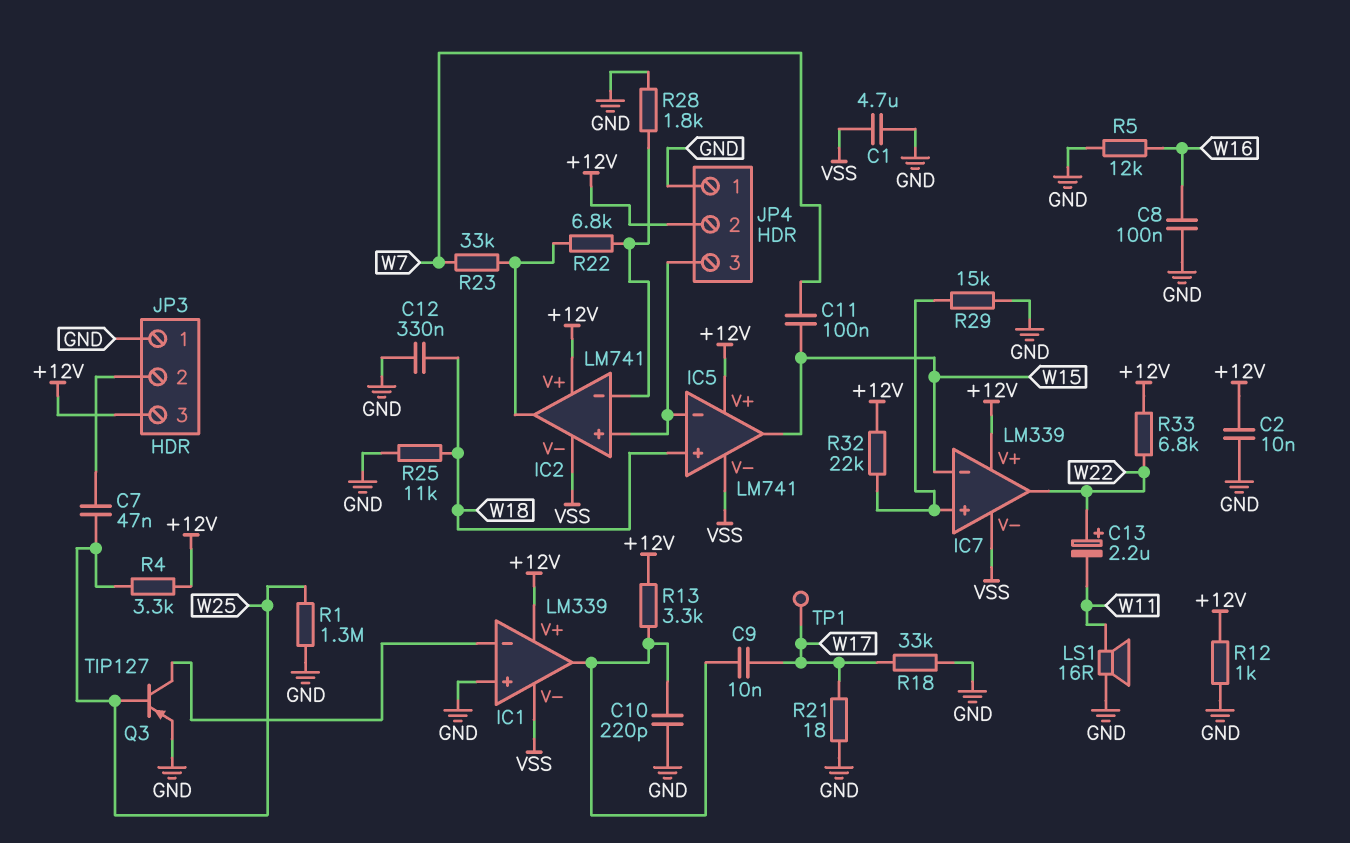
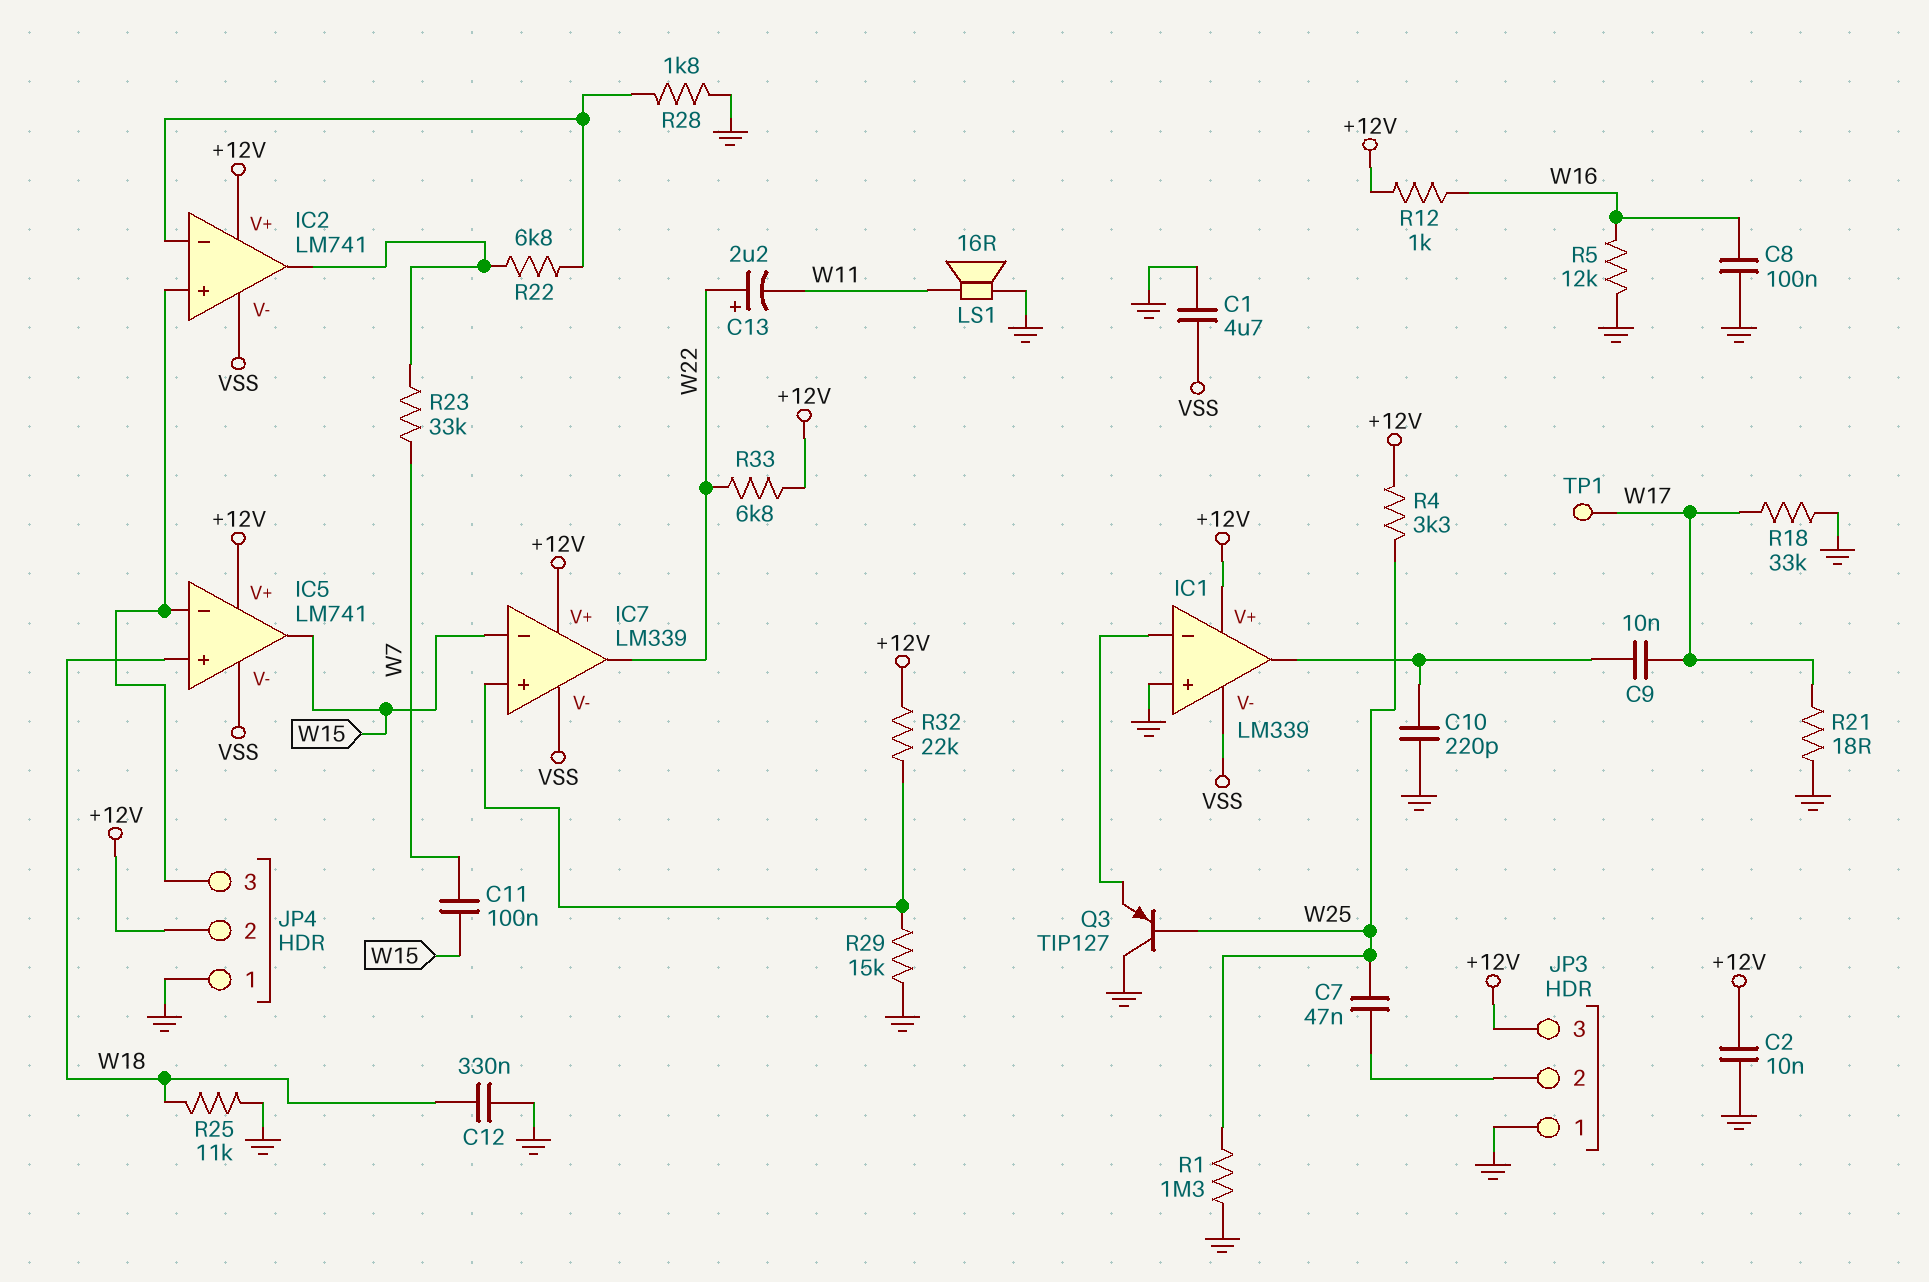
Q3: PNP TIP127 (B W25, C IC1/in-, E GND) -> PNP TIP127 (B W25, C GND, E IC1/in-)
R12: 1k (+12V, GND) -> 1k (+12V, W16)
R13: 3.3k (+12V, IC1/out) -> none

